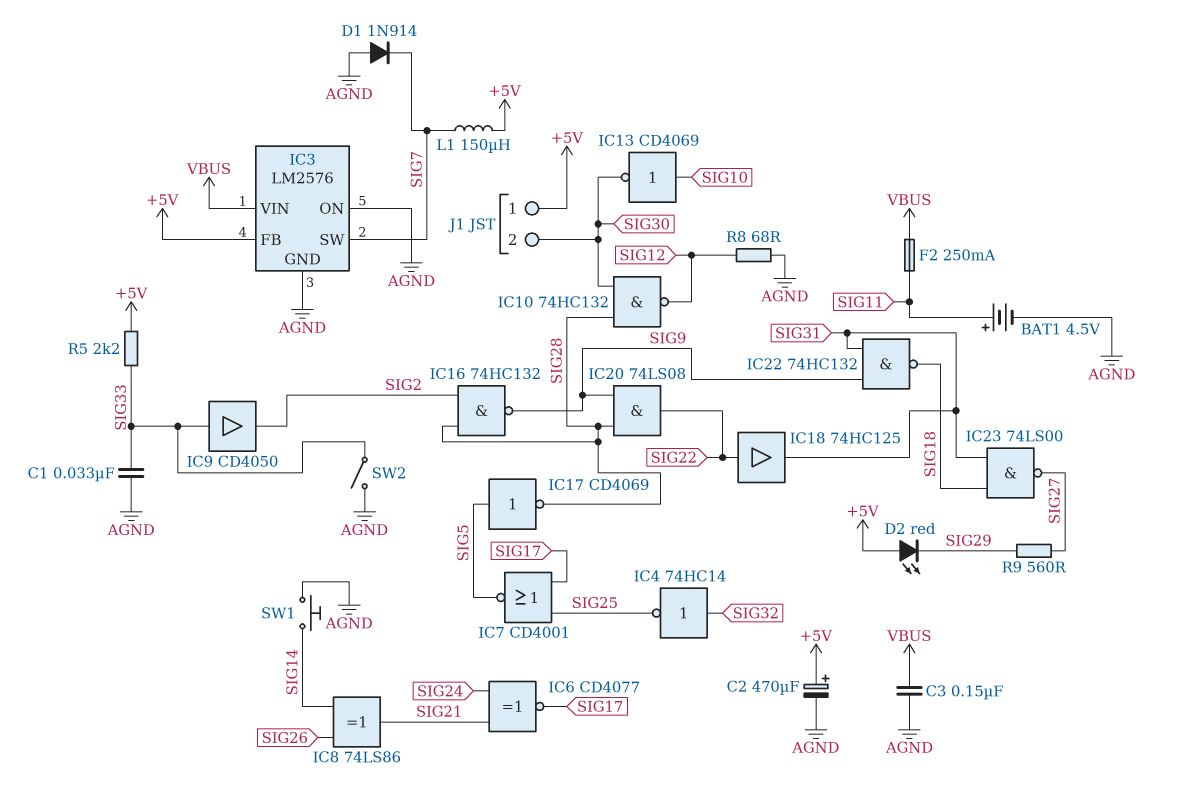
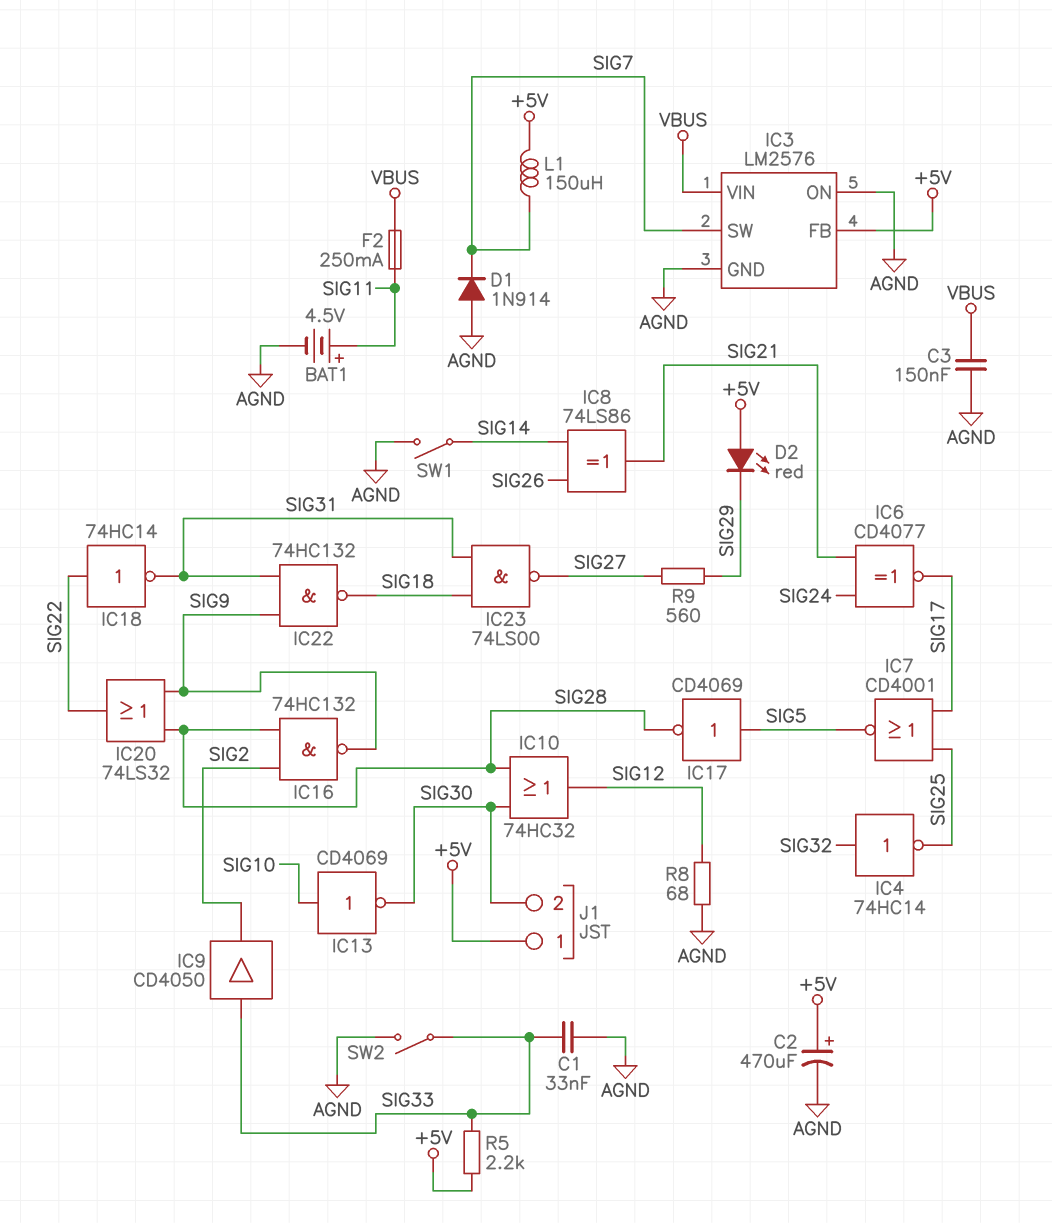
IC10: NAND 74HC132 (in SIG28, in SIG30, out SIG12) -> OR 74HC32 (in SIG28, in SIG30, out SIG12)
IC18: buffer 74HC125 (in SIG22, out SIG31) -> NOT 74HC14 (in SIG22, out SIG31)
IC20: AND 74LS08 (in SIG9, in SIG28, out SIG22) -> OR 74LS32 (in SIG9, in SIG28, out SIG22)
SW1: button (AGND, SIG14) -> switch (AGND, SIG14)

